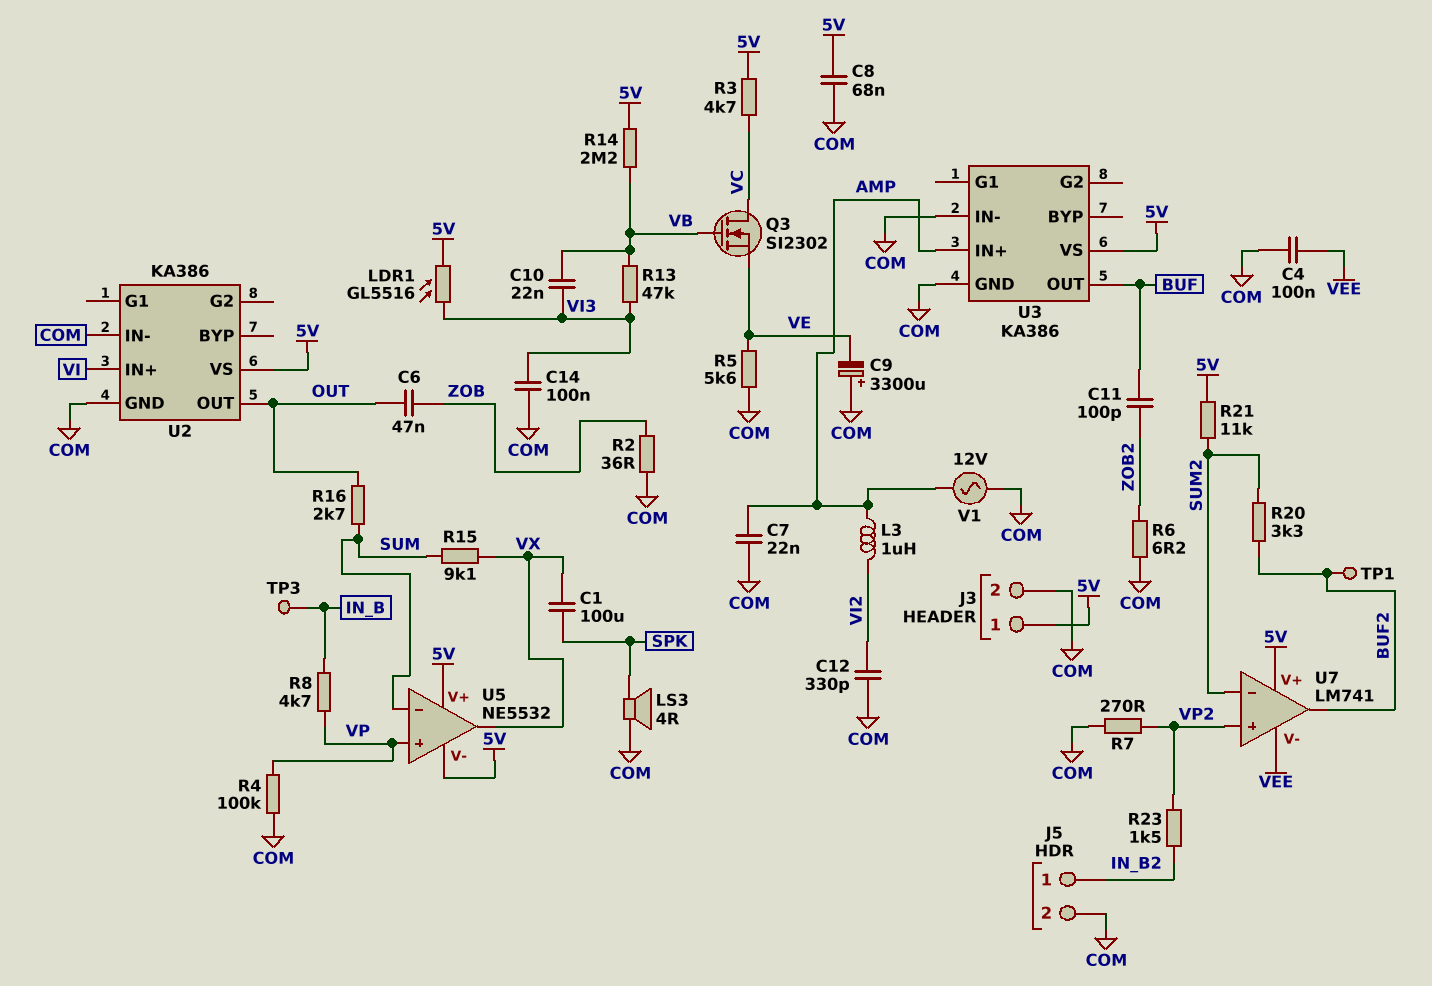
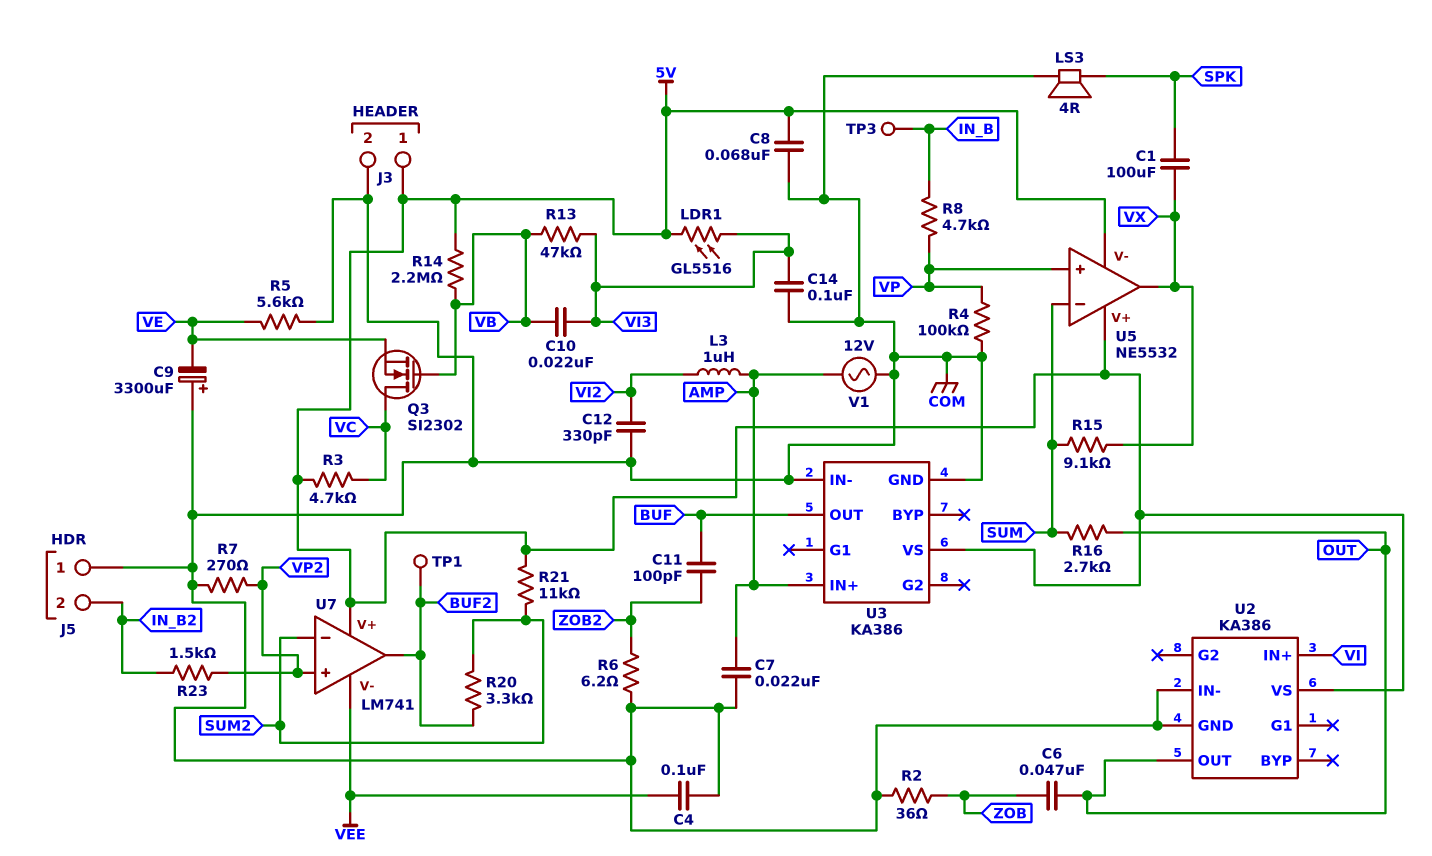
J5 pin 1: IN_B2 -> COM
J5 pin 2: COM -> IN_B2

